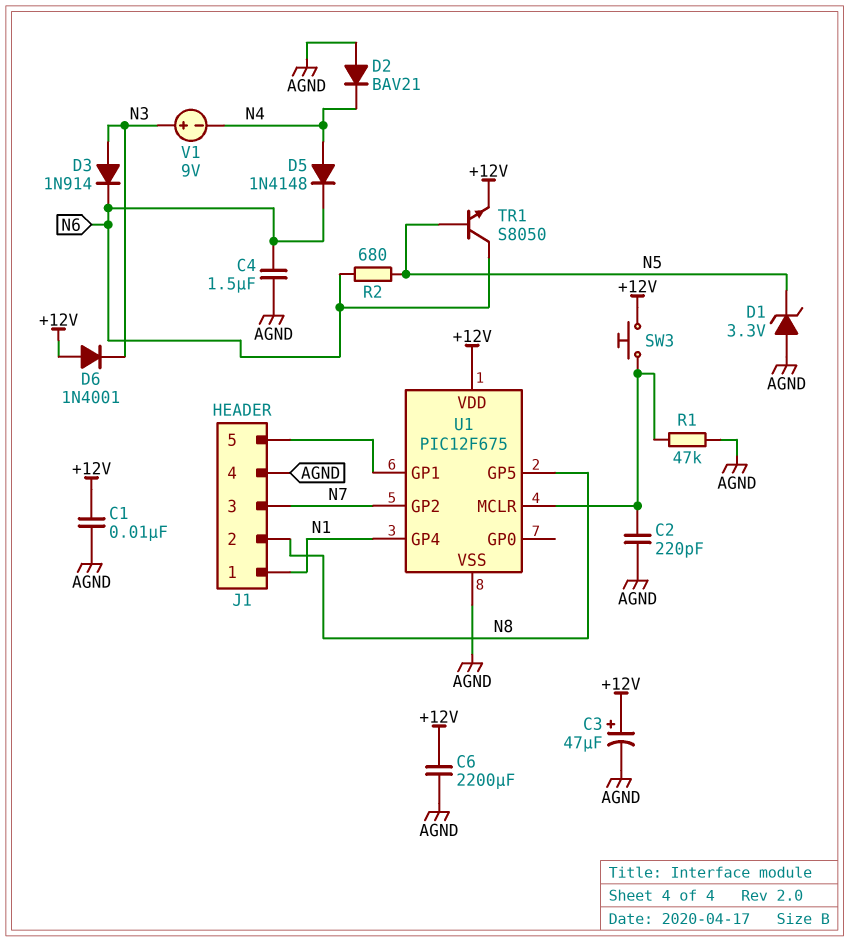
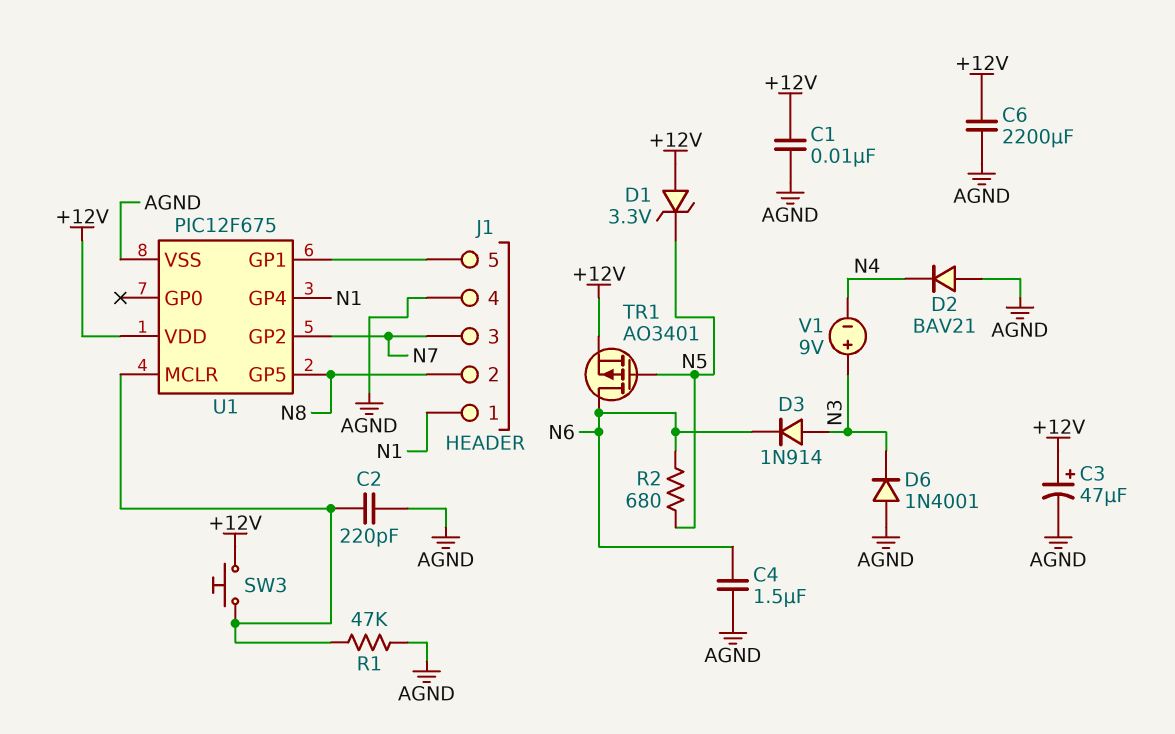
D1: zener 3.3V (A AGND, K N5) -> zener 3.3V (A +12V, K N5)
D5: diode 1N4148 (A N4, K N6) -> none
D6: diode 1N4001 (A +12V, K N3) -> diode 1N4001 (A AGND, K N3)
TR1: NPN S8050 (B N5, C N6, E +12V) -> PMOS AO3401 (G N5, D N6, S +12V)

